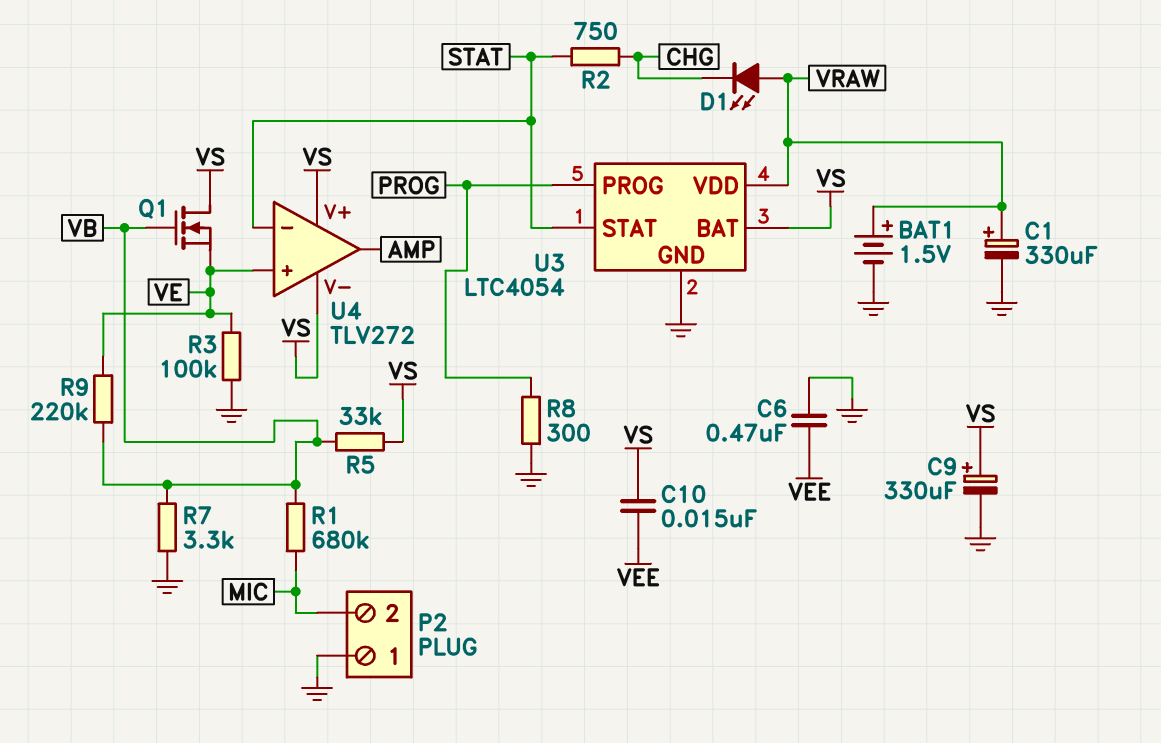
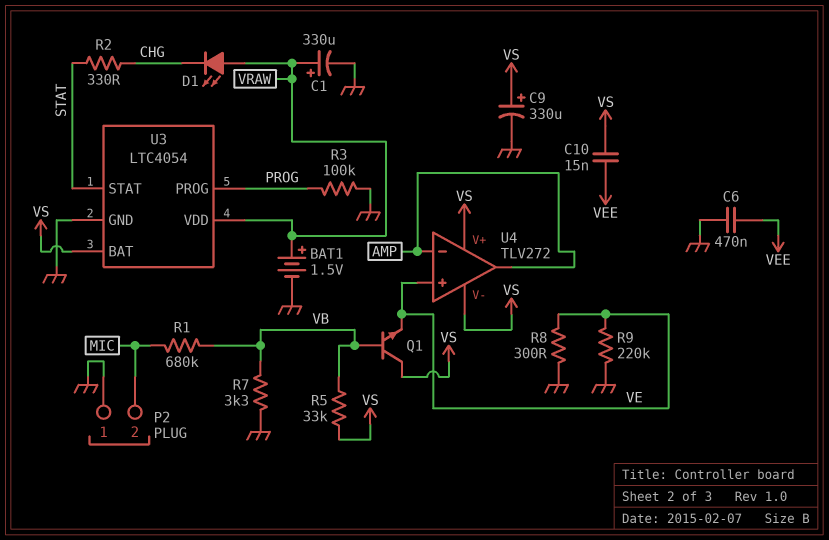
Q1: NMOS (G VB, D VS, S VE) -> NPN (B VB, C VS, E VE)
R2: 750 (CHG, STAT) -> 330 (CHG, STAT)
R3: 100k (GND, VE) -> 100k (GND, PROG)
R8: 300 (GND, PROG) -> 300 (GND, VE)
R9: 220k (VB, VE) -> 220k (GND, VE)
U4 pin in-: STAT -> AMP

